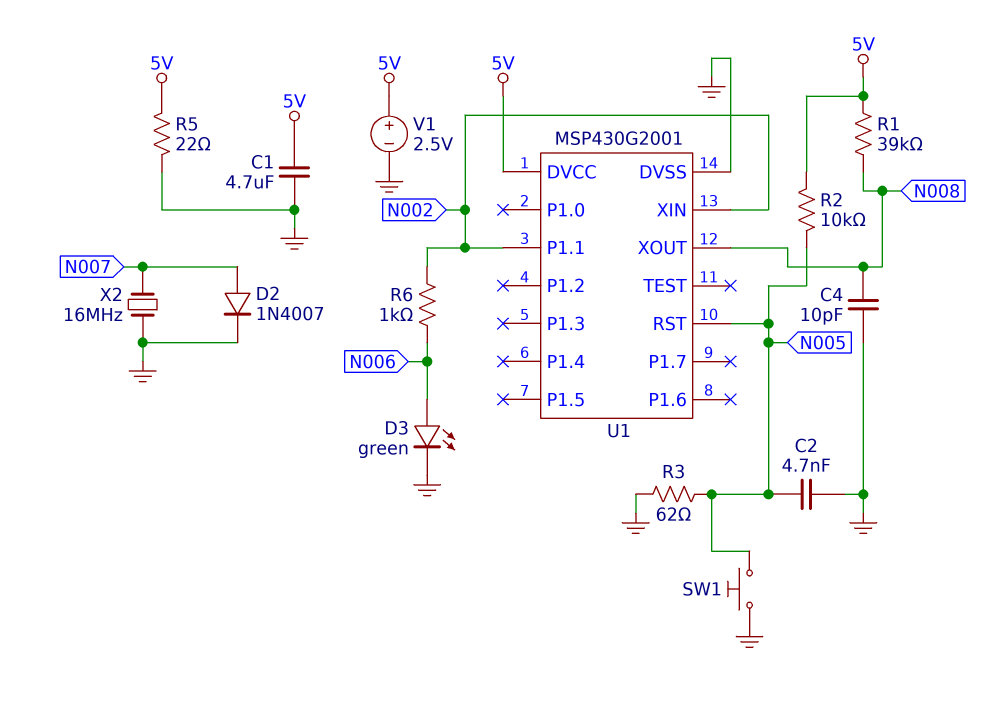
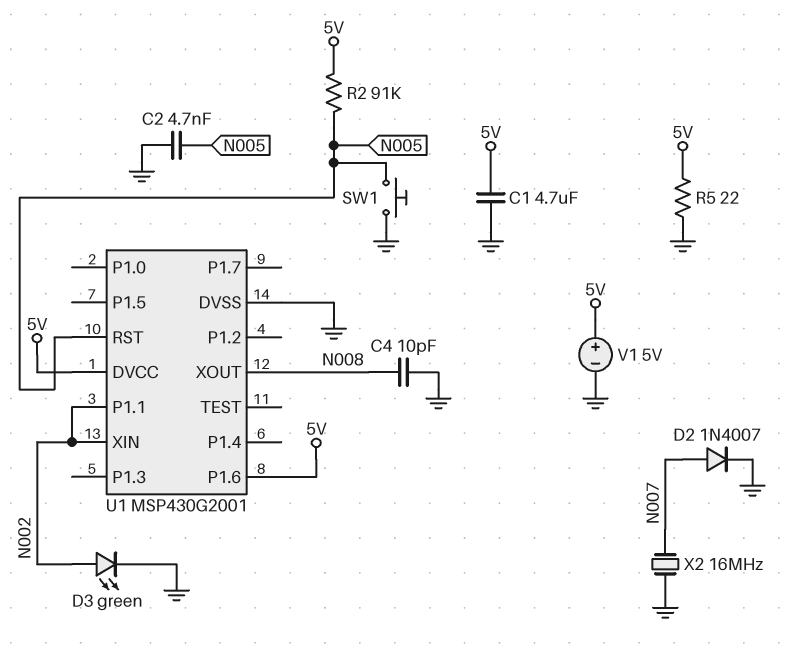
D3: LED green (A N006, K GND) -> LED green (A N002, K GND)
R1: 39k (5V, N008) -> none
R2: 10k (5V, N005) -> 91k (5V, N005)
R3: 62 (GND, N005) -> none
R6: 1k (N002, N006) -> none
U1 pin P1.6: none -> 5V
V1: 2.5V (plus 5V, minus GND) -> 5V (plus 5V, minus GND)

